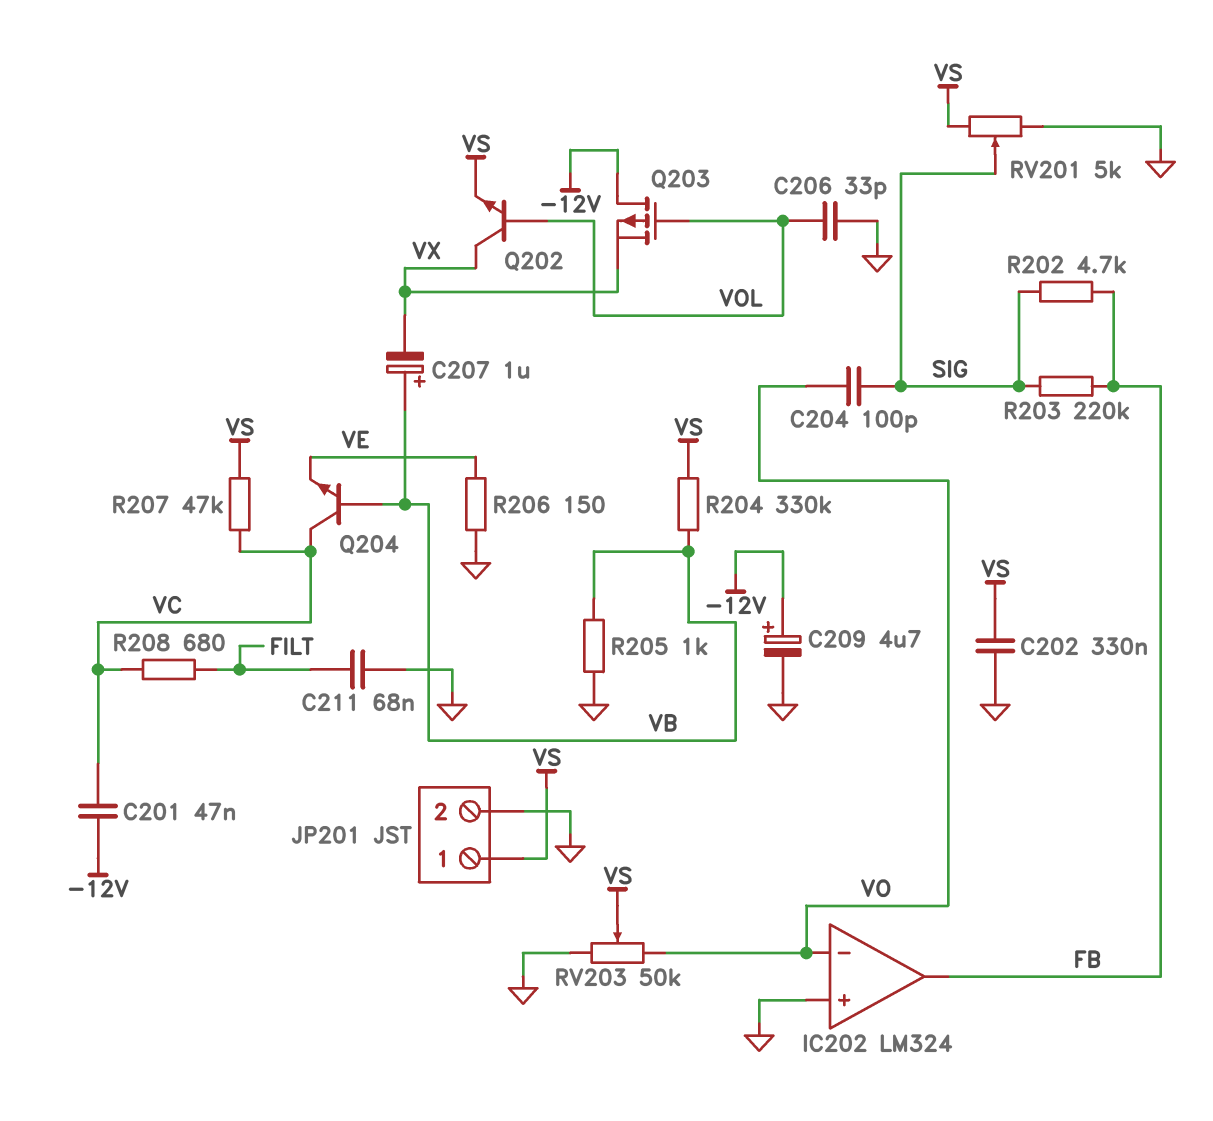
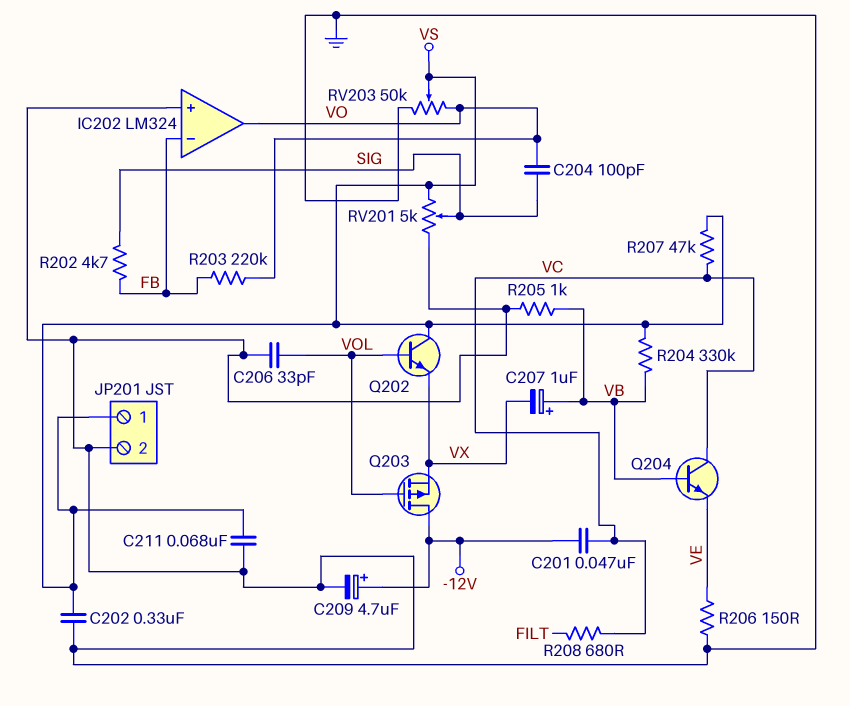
C211: 68nF (FILT, GND) -> 68nF (GND, VS)
IC202 pin in-: VO -> FB
IC202 pin out: FB -> VO
Q202: NPN (B VOL, C VX, E VS) -> NPN (B VOL, C VS, E VX)
R203: 220k (FB, SIG) -> 220k (FB, VO)

